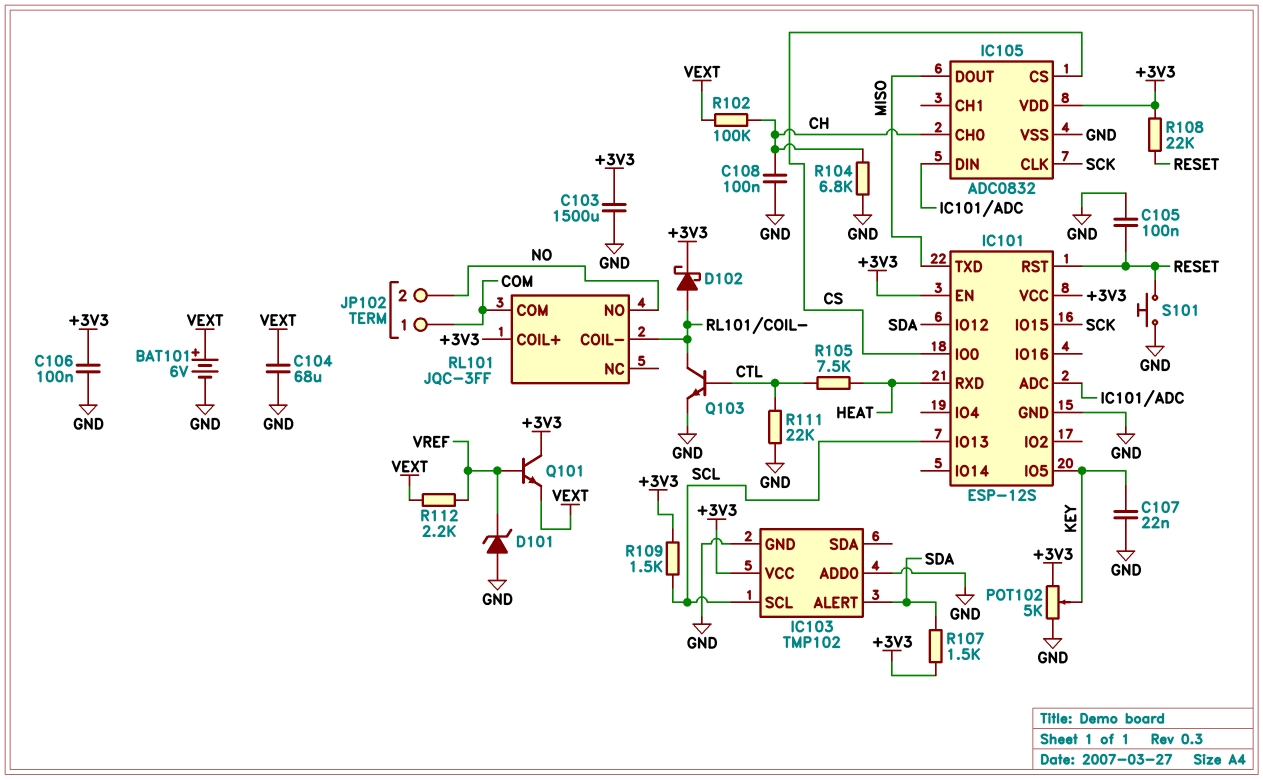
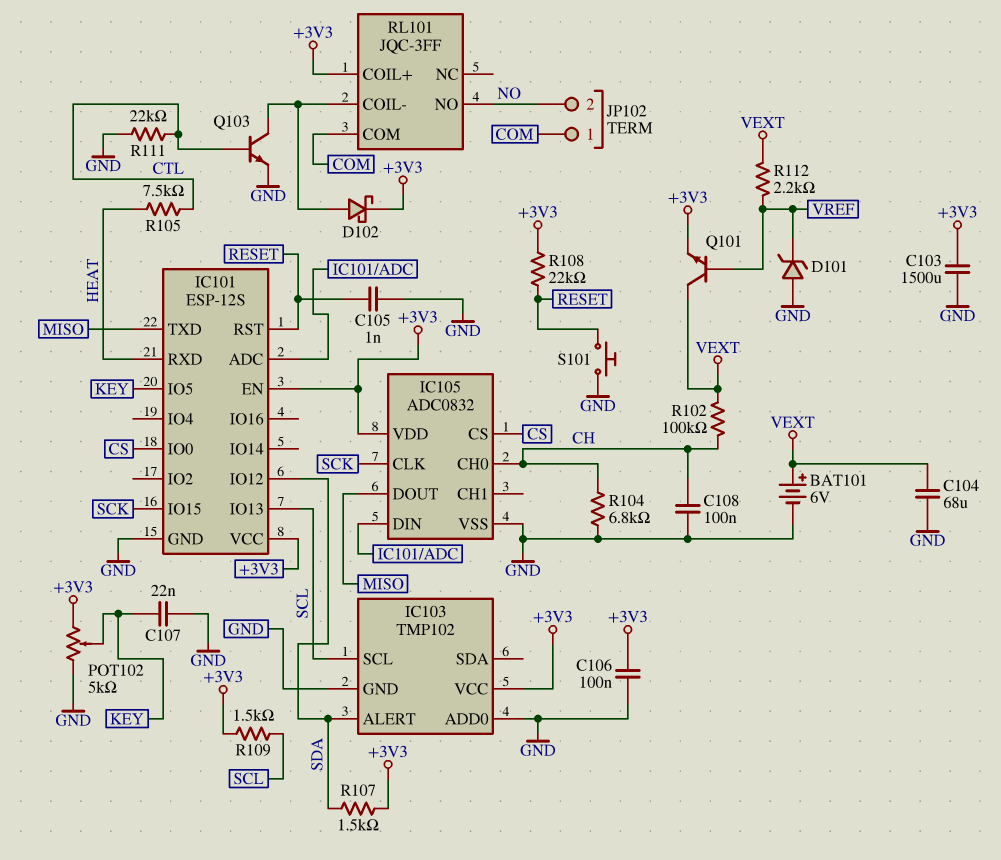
C105: 100nF (GND, RESET) -> 1nF (GND, RESET)
Q101: NPN (B VREF, C +3V3, E VEXT) -> NPN (B VREF, C VEXT, E +3V3)

